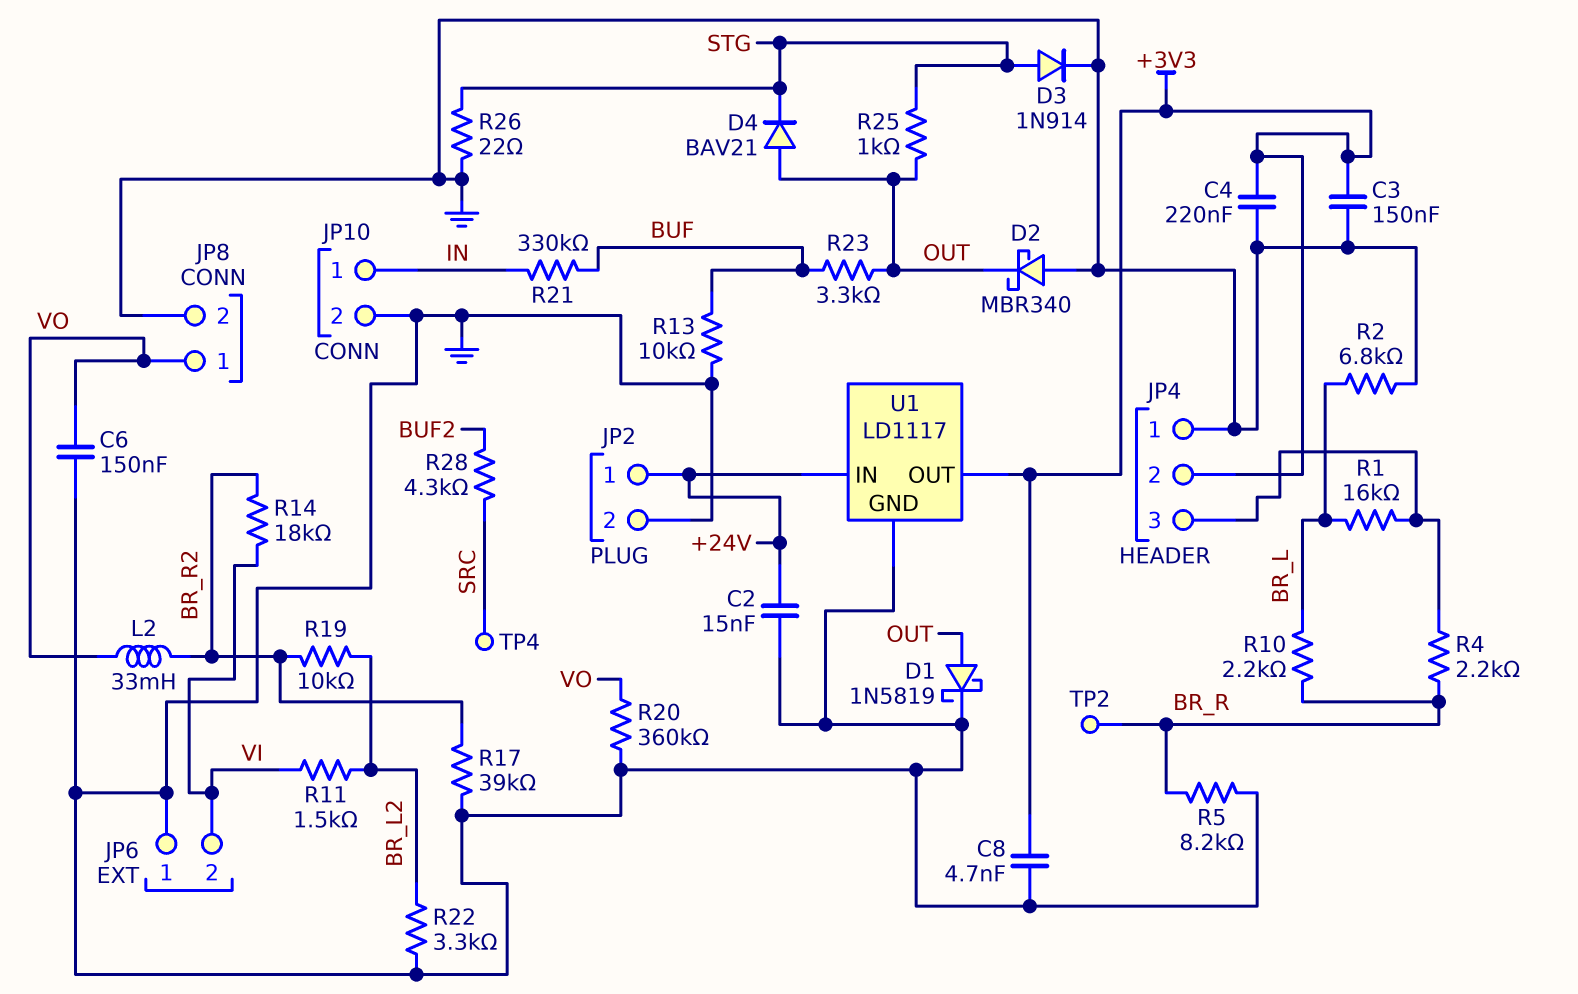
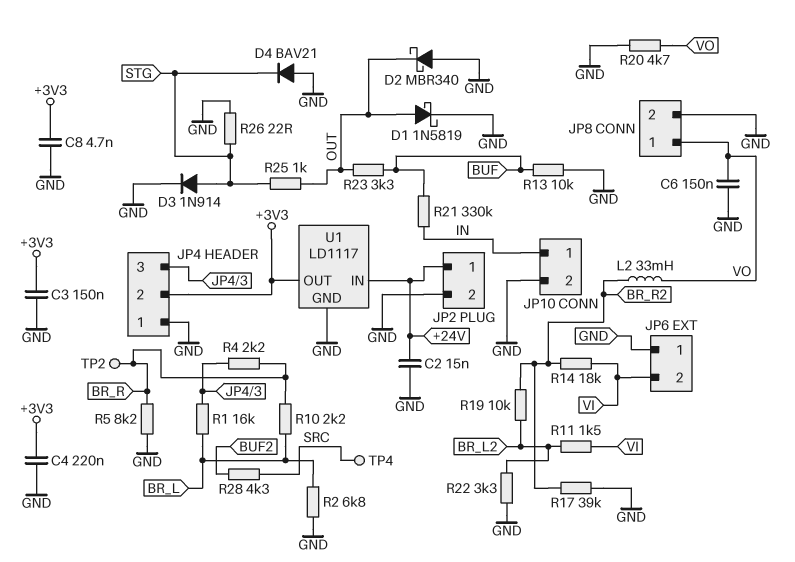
D4: diode BAV21 (A OUT, K STG) -> diode BAV21 (A GND, K STG)
R20: 360k (GND, VO) -> 4.7k (GND, VO)

